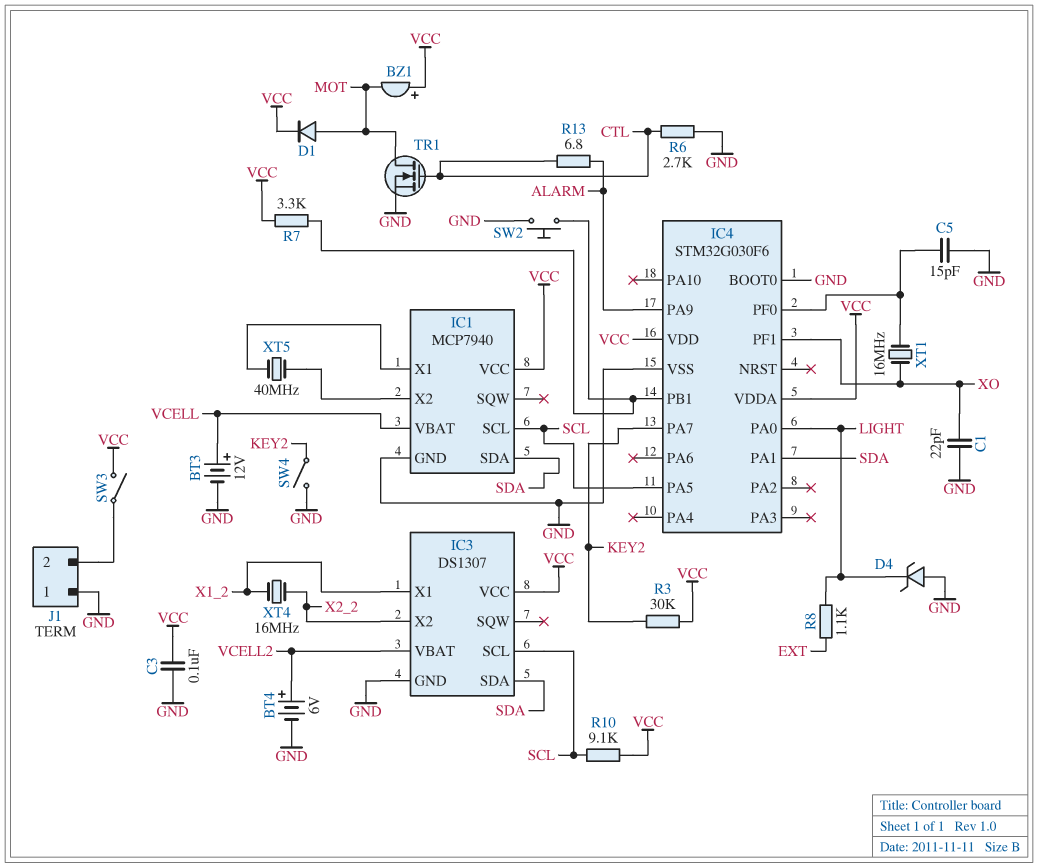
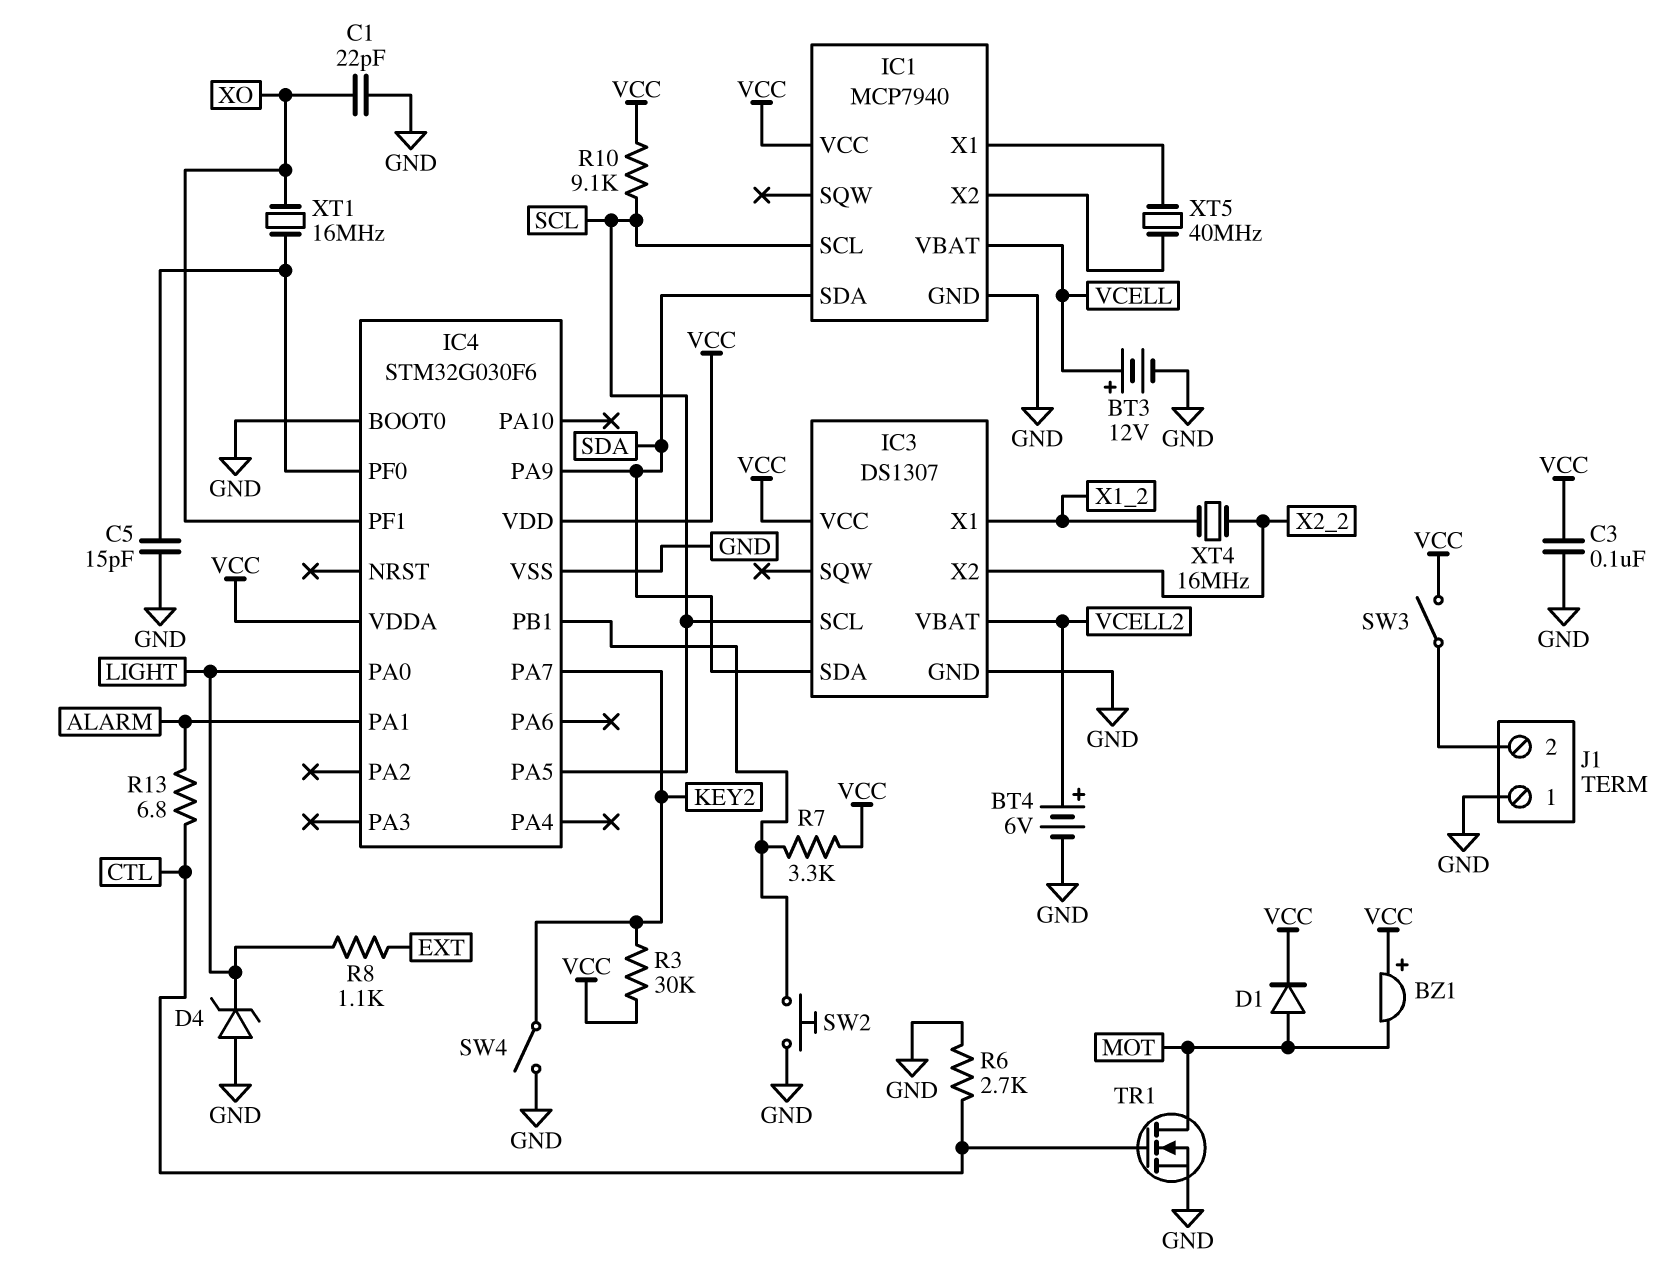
IC4 pin PA1: SDA -> ALARM
IC4 pin PA9: ALARM -> SDA

